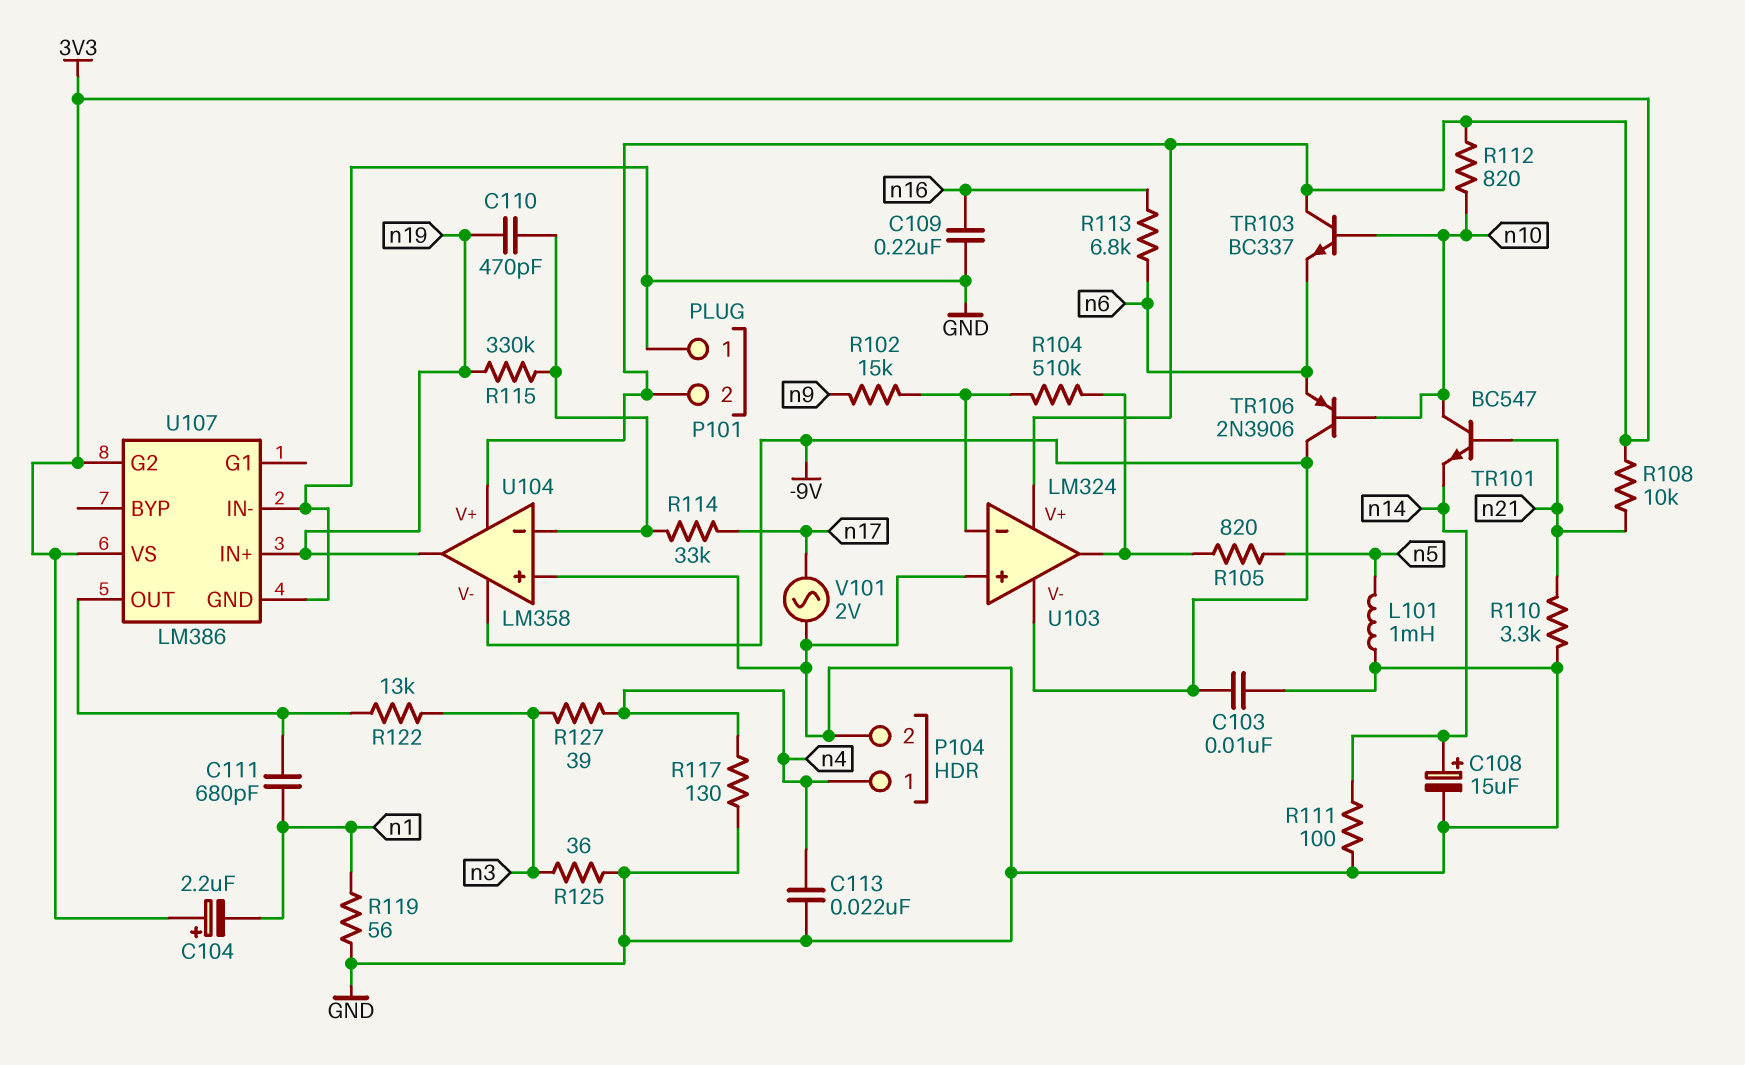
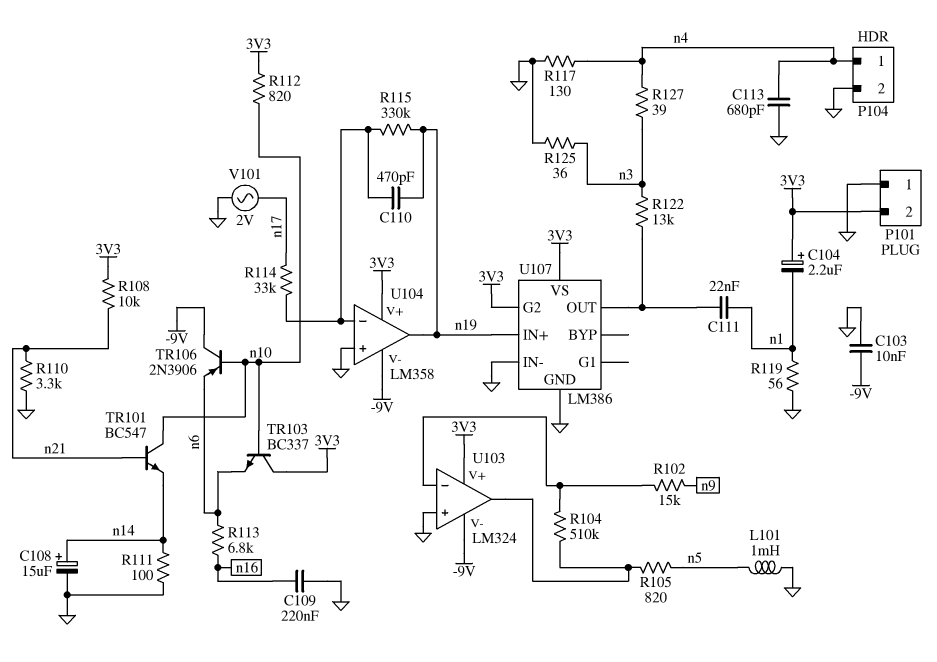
C111: 680pF (U107/OUT, n1) -> 22nF (U107/OUT, n1)
C113: 22nF (GND, n4) -> 680pF (GND, n4)

